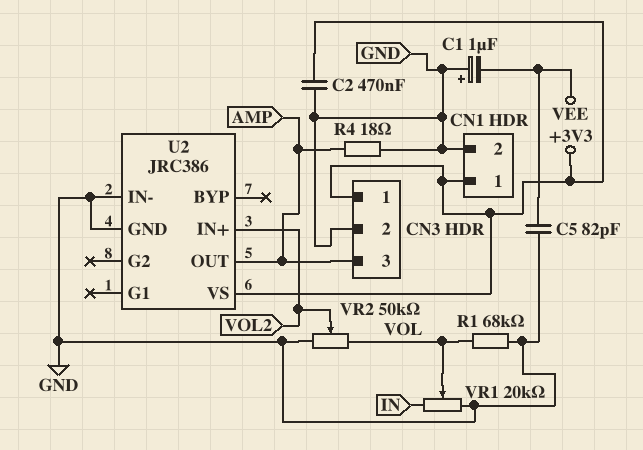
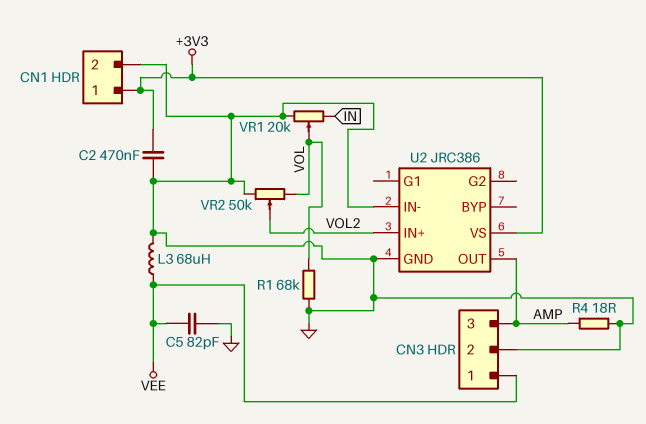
C1: 1uF (plus GND, minus VEE) -> none
CN3 pin 1: +3V3 -> VEE
L3: none -> 68uH (GND, VEE)

